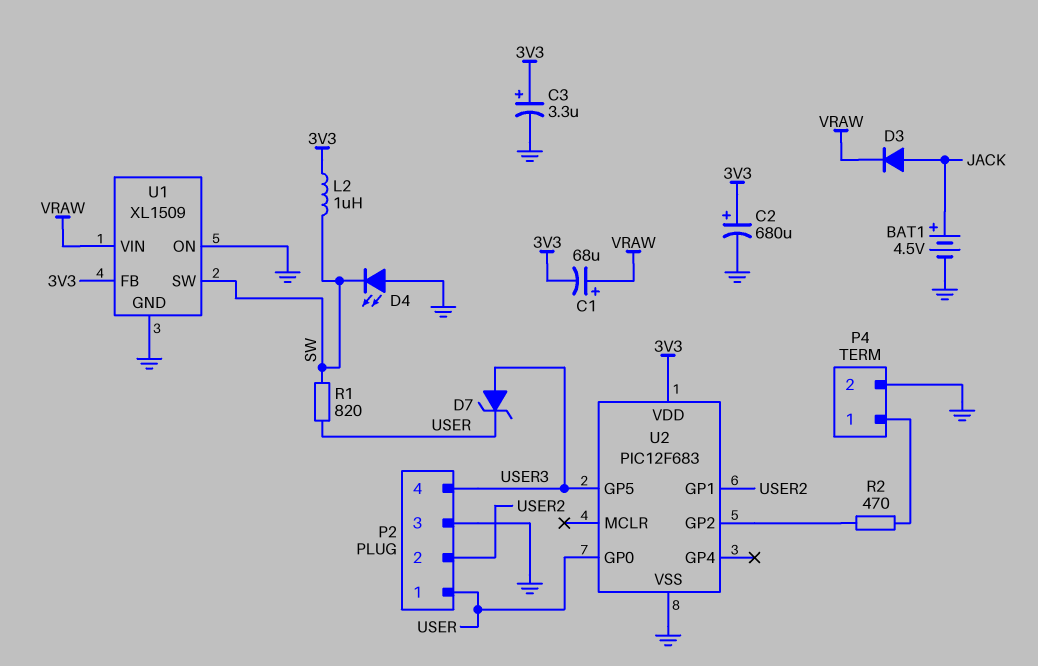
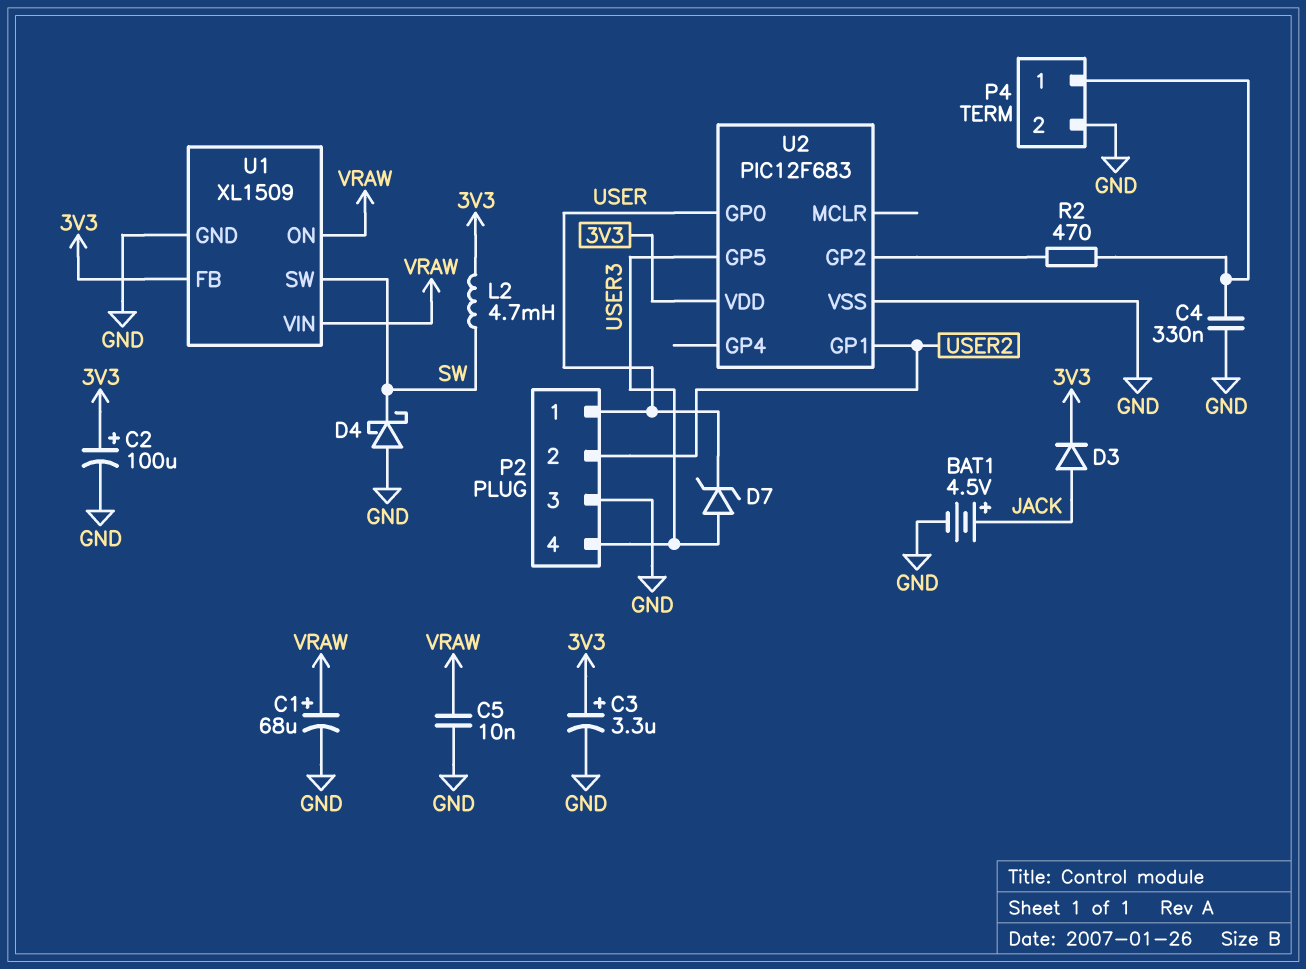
C1: 68uF (plus VRAW, minus 3V3) -> 68uF (plus VRAW, minus GND)
C2: 680uF (plus 3V3, minus GND) -> 100uF (plus 3V3, minus GND)
C4: none -> 330nF (GND, P4/1)
C5: none -> 10nF (GND, VRAW)
D3: diode (A JACK, K VRAW) -> diode (A JACK, K 3V3)
D4: LED (A GND, K SW) -> schottky (A GND, K SW)
L2: 1uH (3V3, SW) -> 4.7mH (3V3, SW)
R1: 820 (SW, USER) -> none
U1 pin ON: GND -> VRAW

